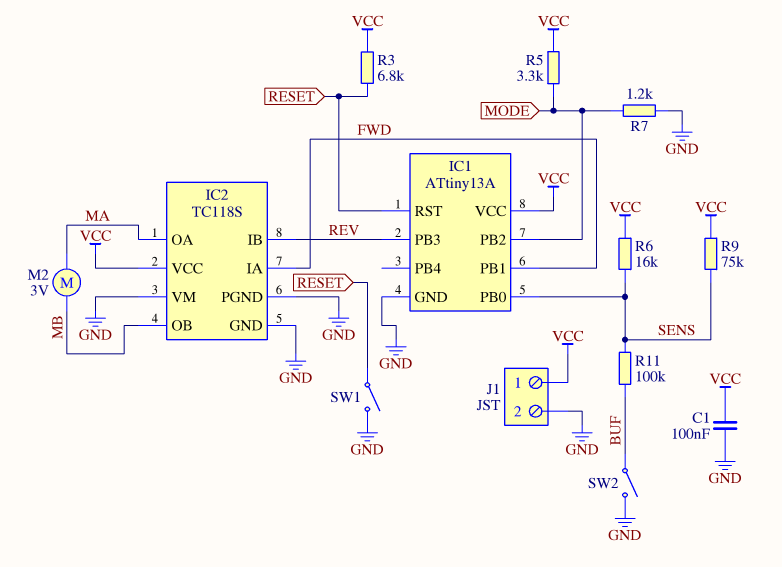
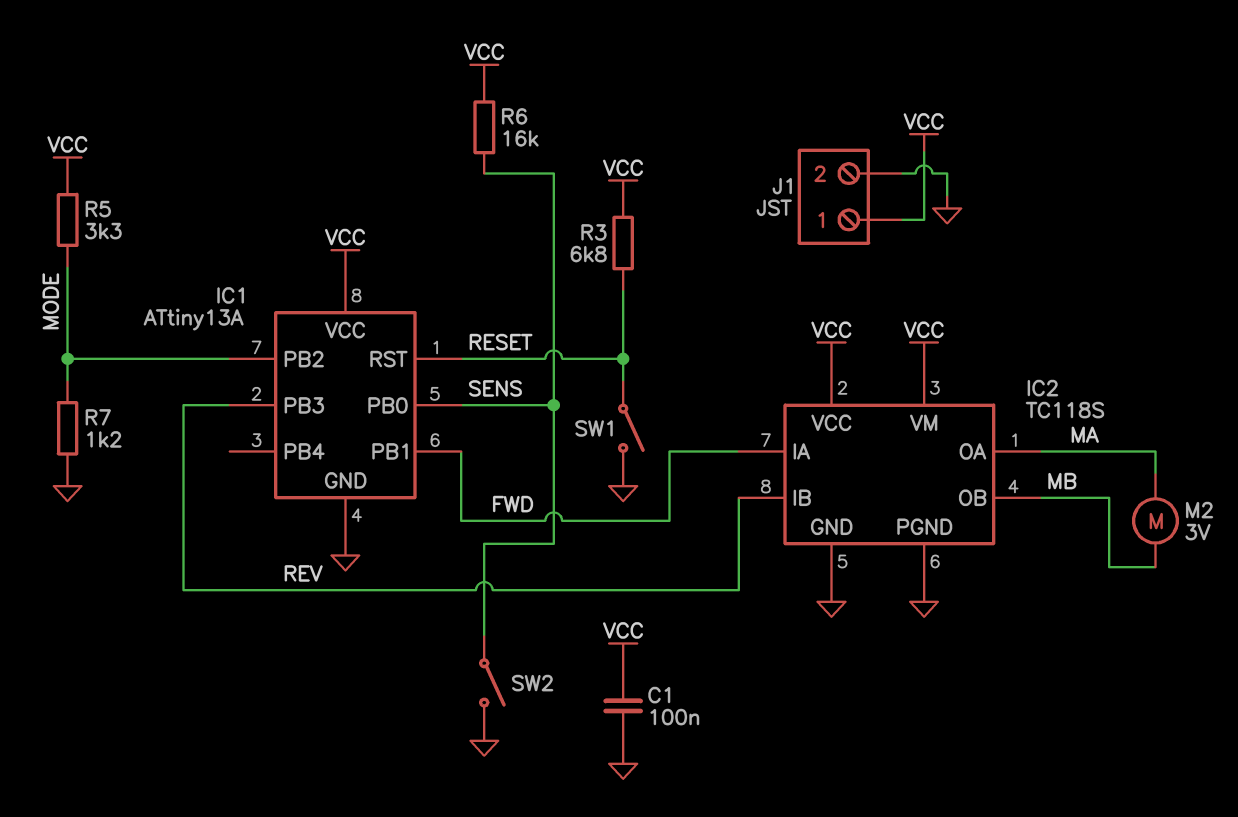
IC2 pin VM: GND -> VCC
R9: 75k (SENS, VCC) -> none
R11: 100k (BUF, SENS) -> none
SW2: switch (BUF, GND) -> switch (GND, SENS)

